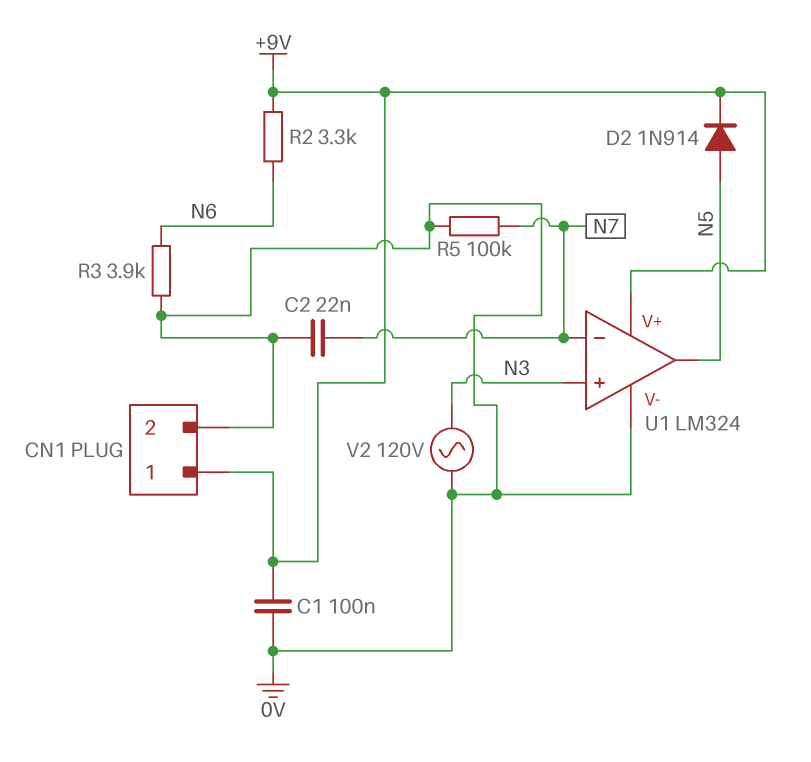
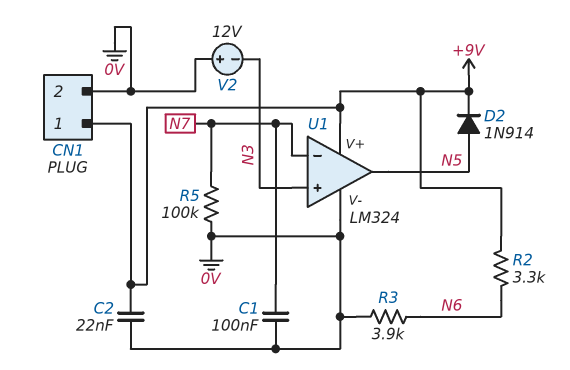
C1: 100nF (+9V, 0V) -> 100nF (0V, N7)
C2: 22nF (0V, N7) -> 22nF (+9V, 0V)
V2: AC 120V (0V, N3) -> 12V (plus 0V, minus N3)

